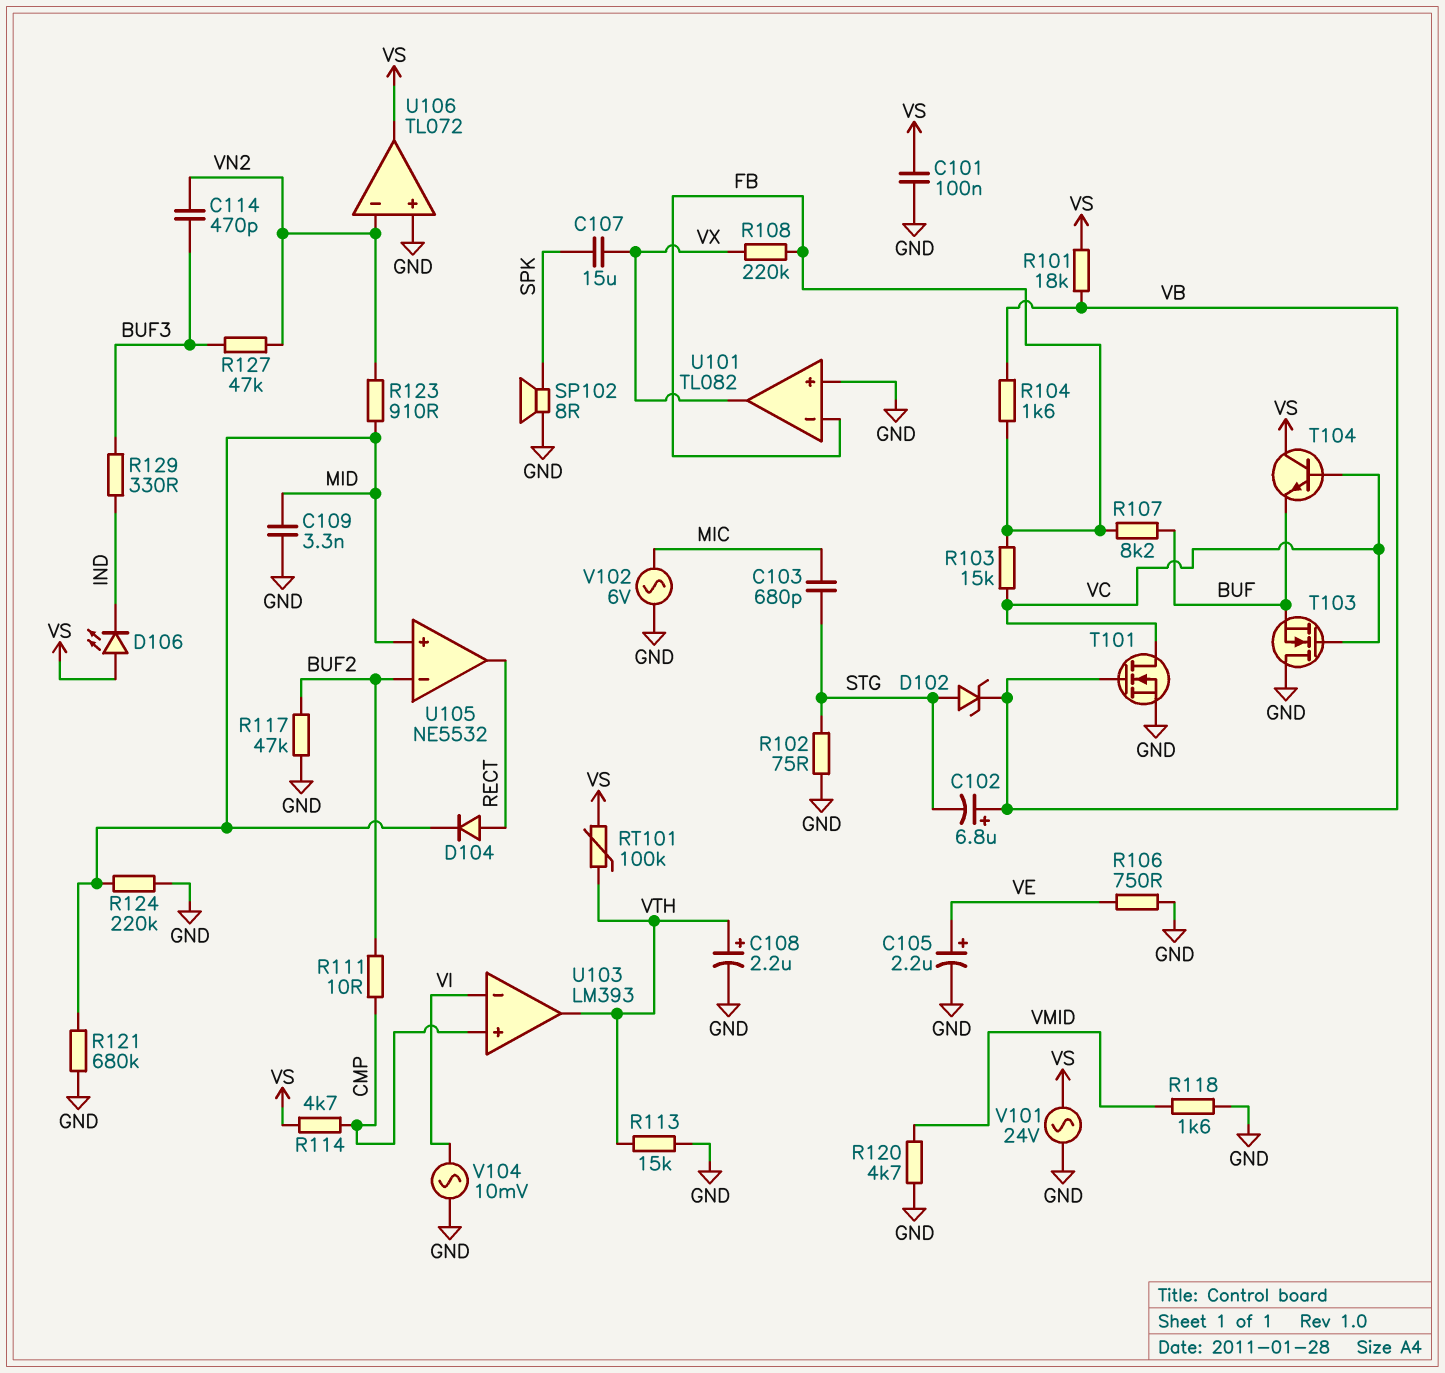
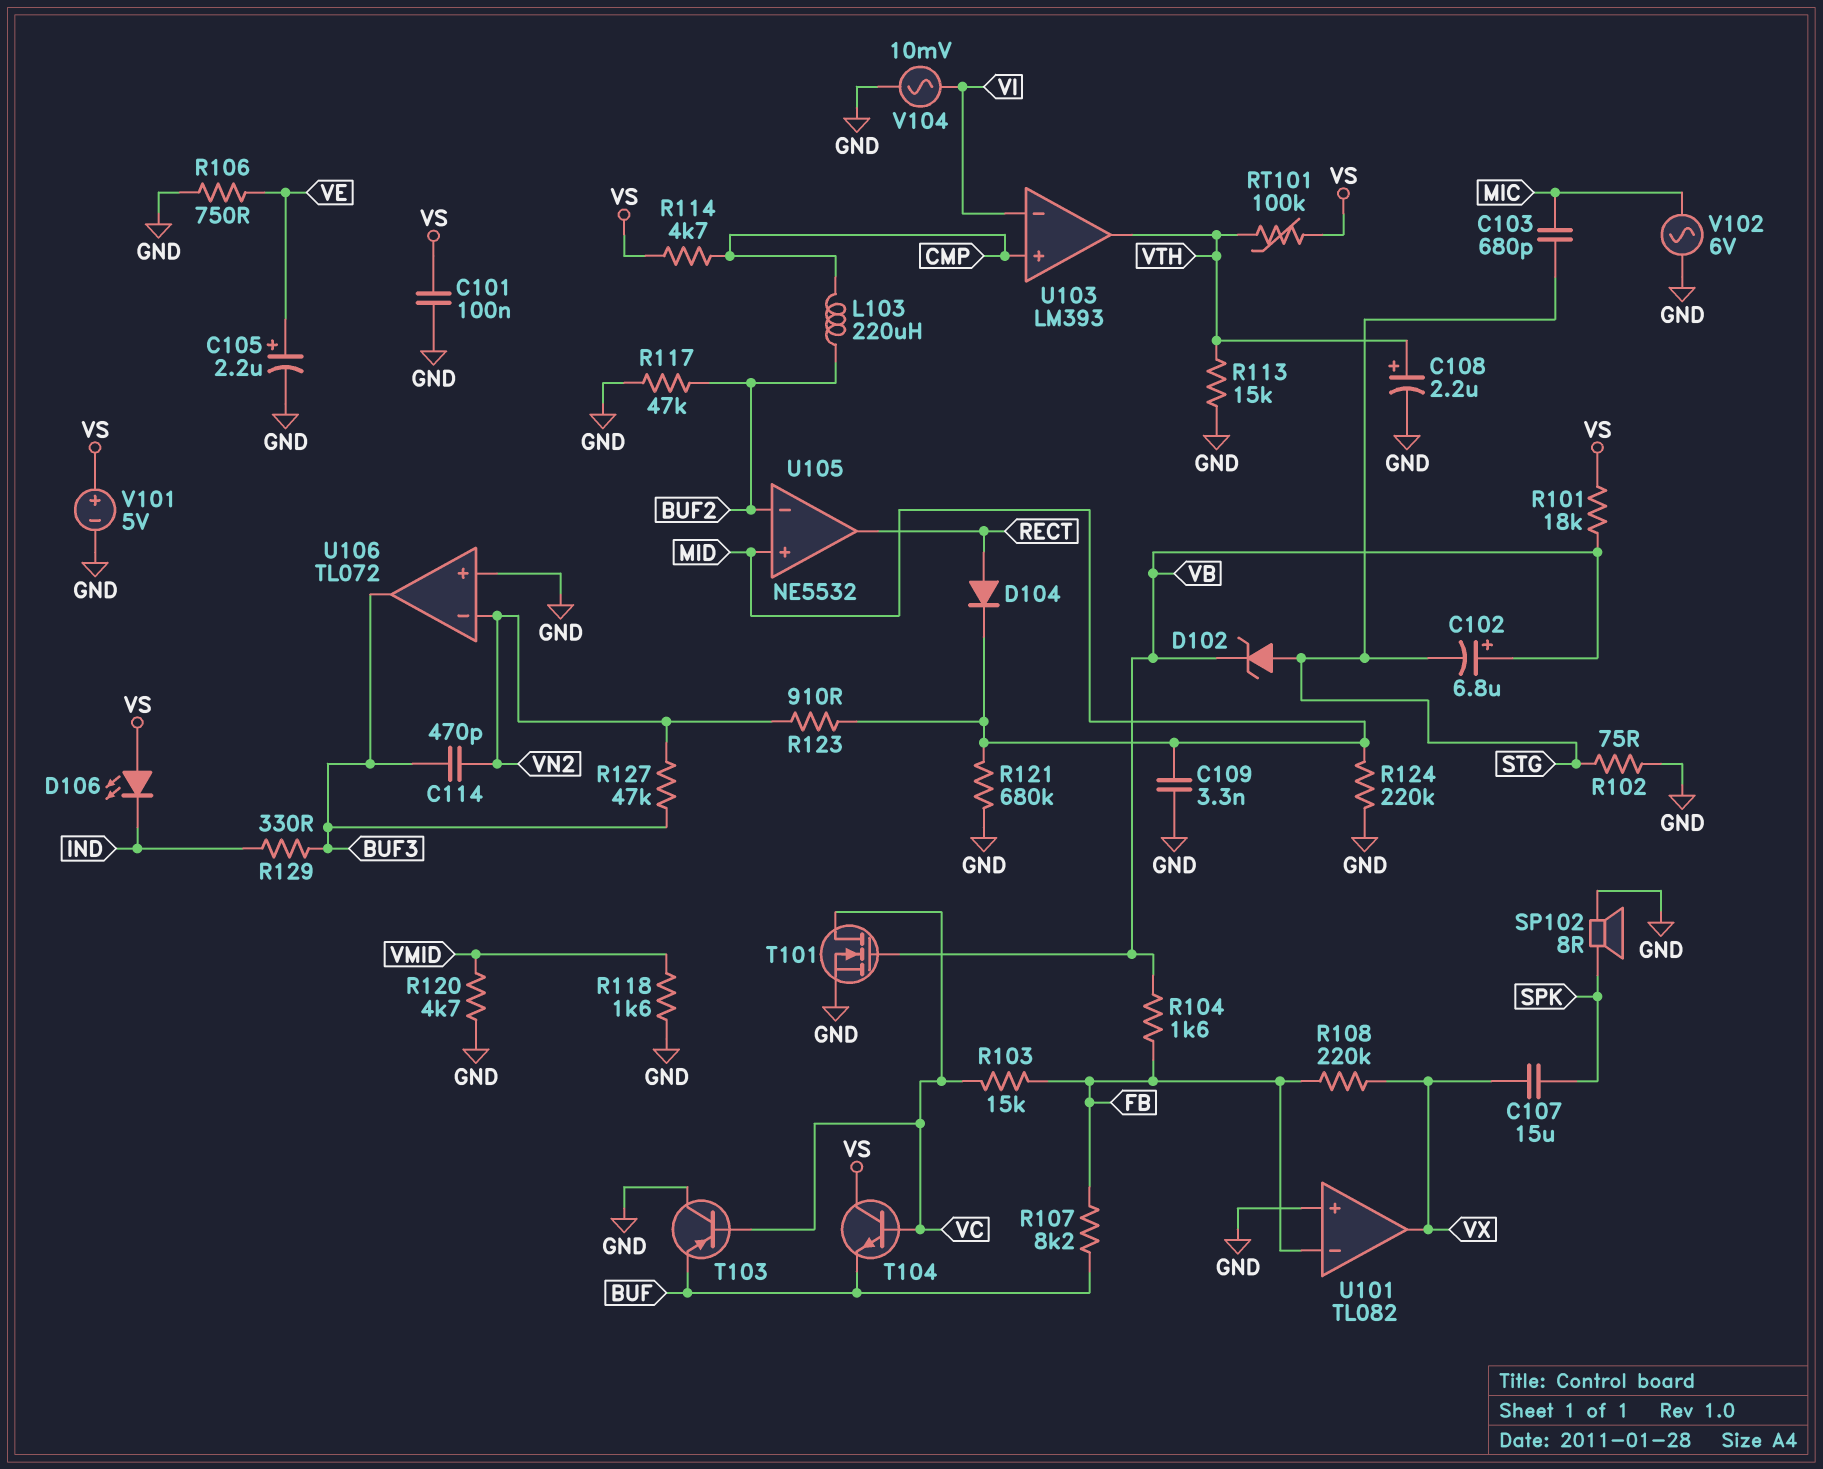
L103: none -> 220uH (BUF2, CMP)
R111: 10 (BUF2, CMP) -> none
T103: NMOS (G VC, D GND, S BUF) -> PNP (B VC, C GND, E BUF)
U106 pin out: VS -> BUF3
V101: AC 24V (GND, VS) -> 5V (plus VS, minus GND)

